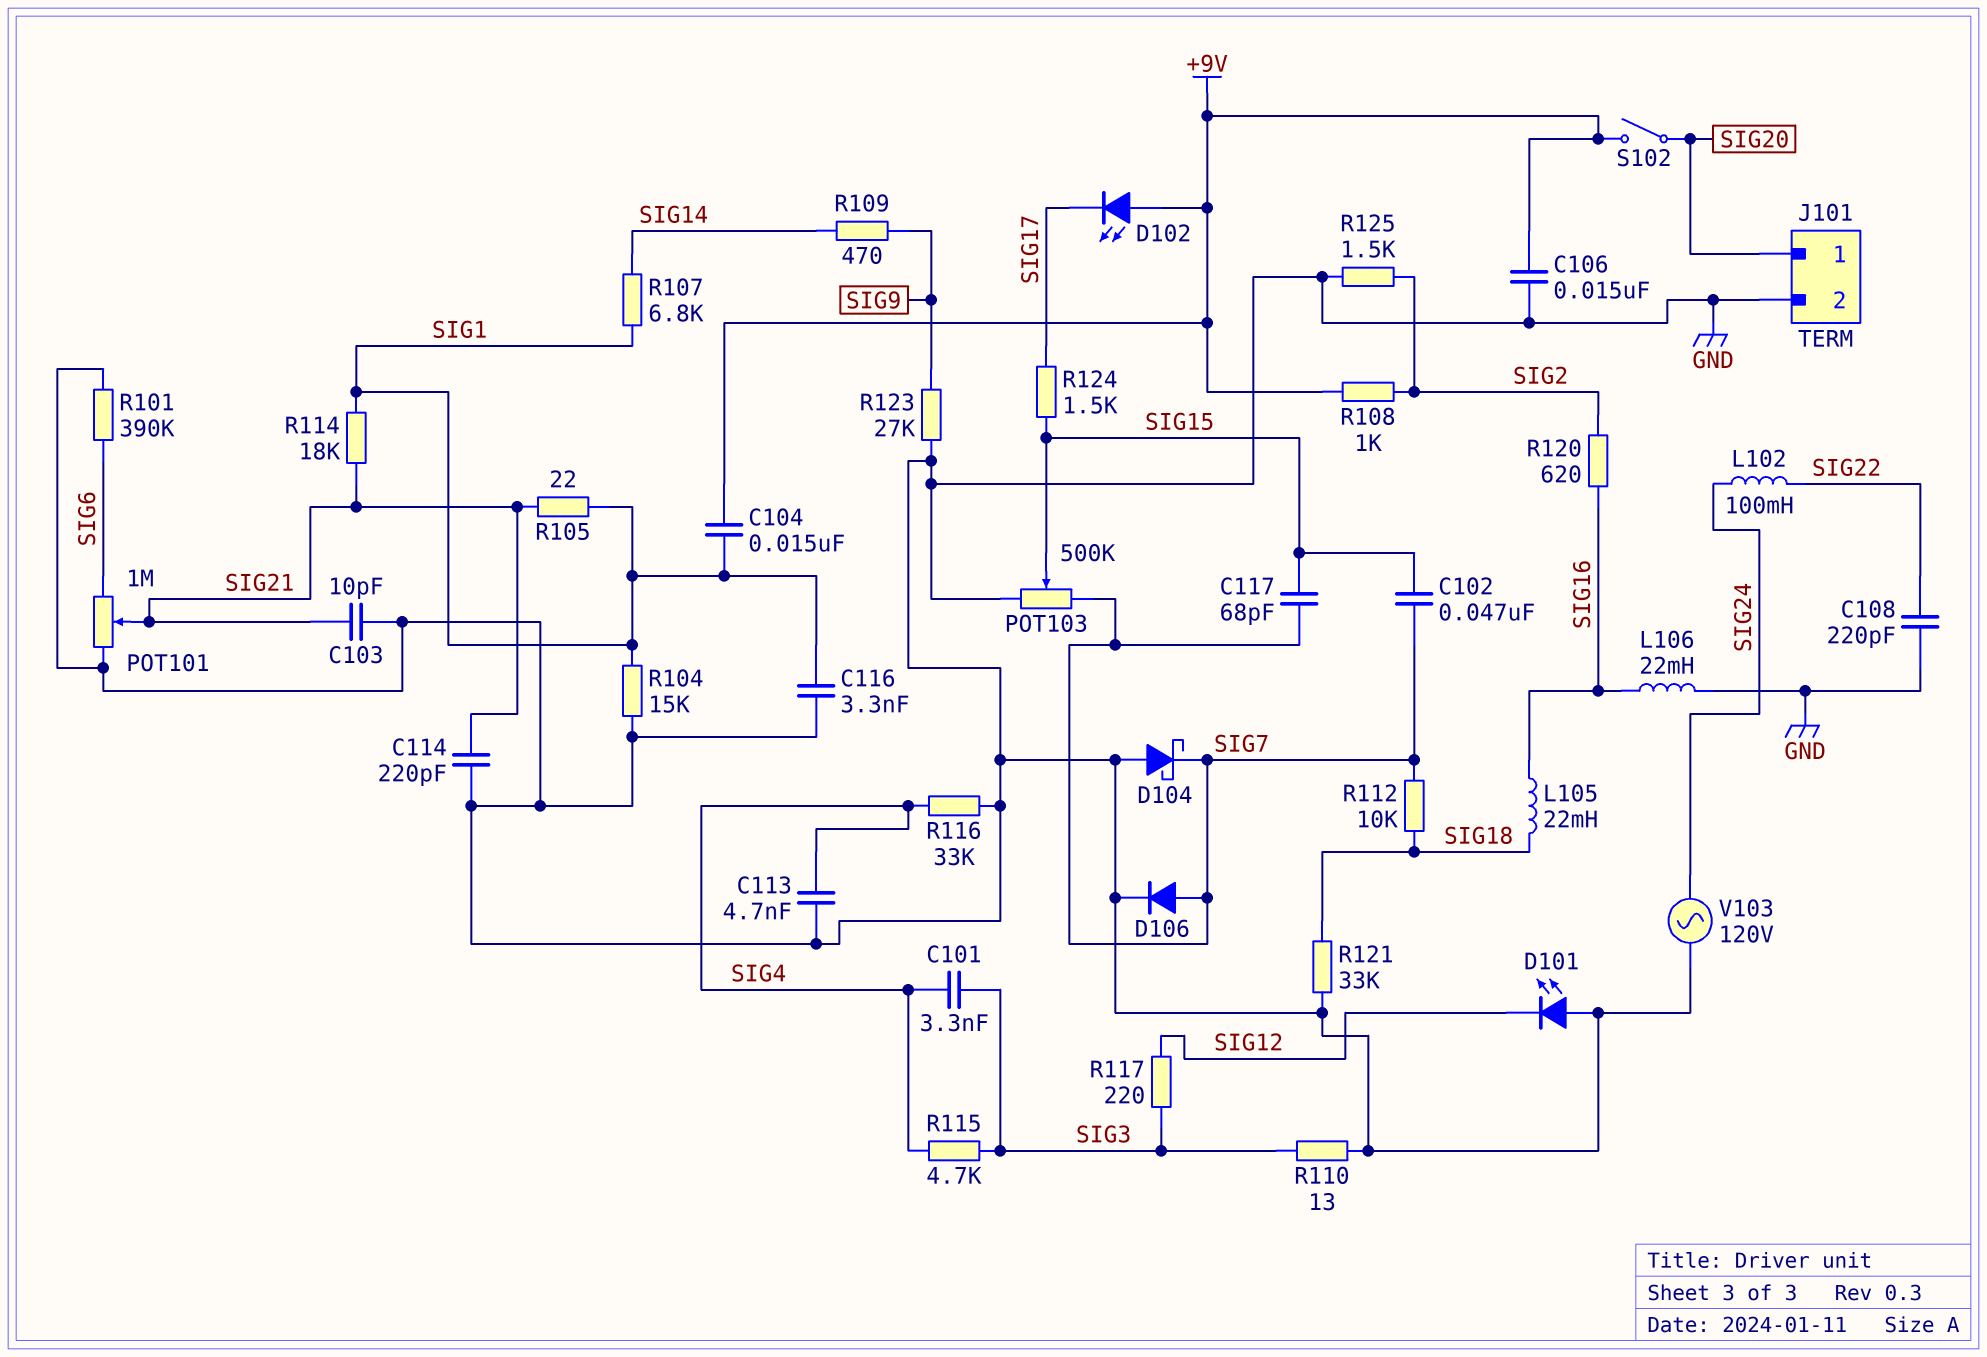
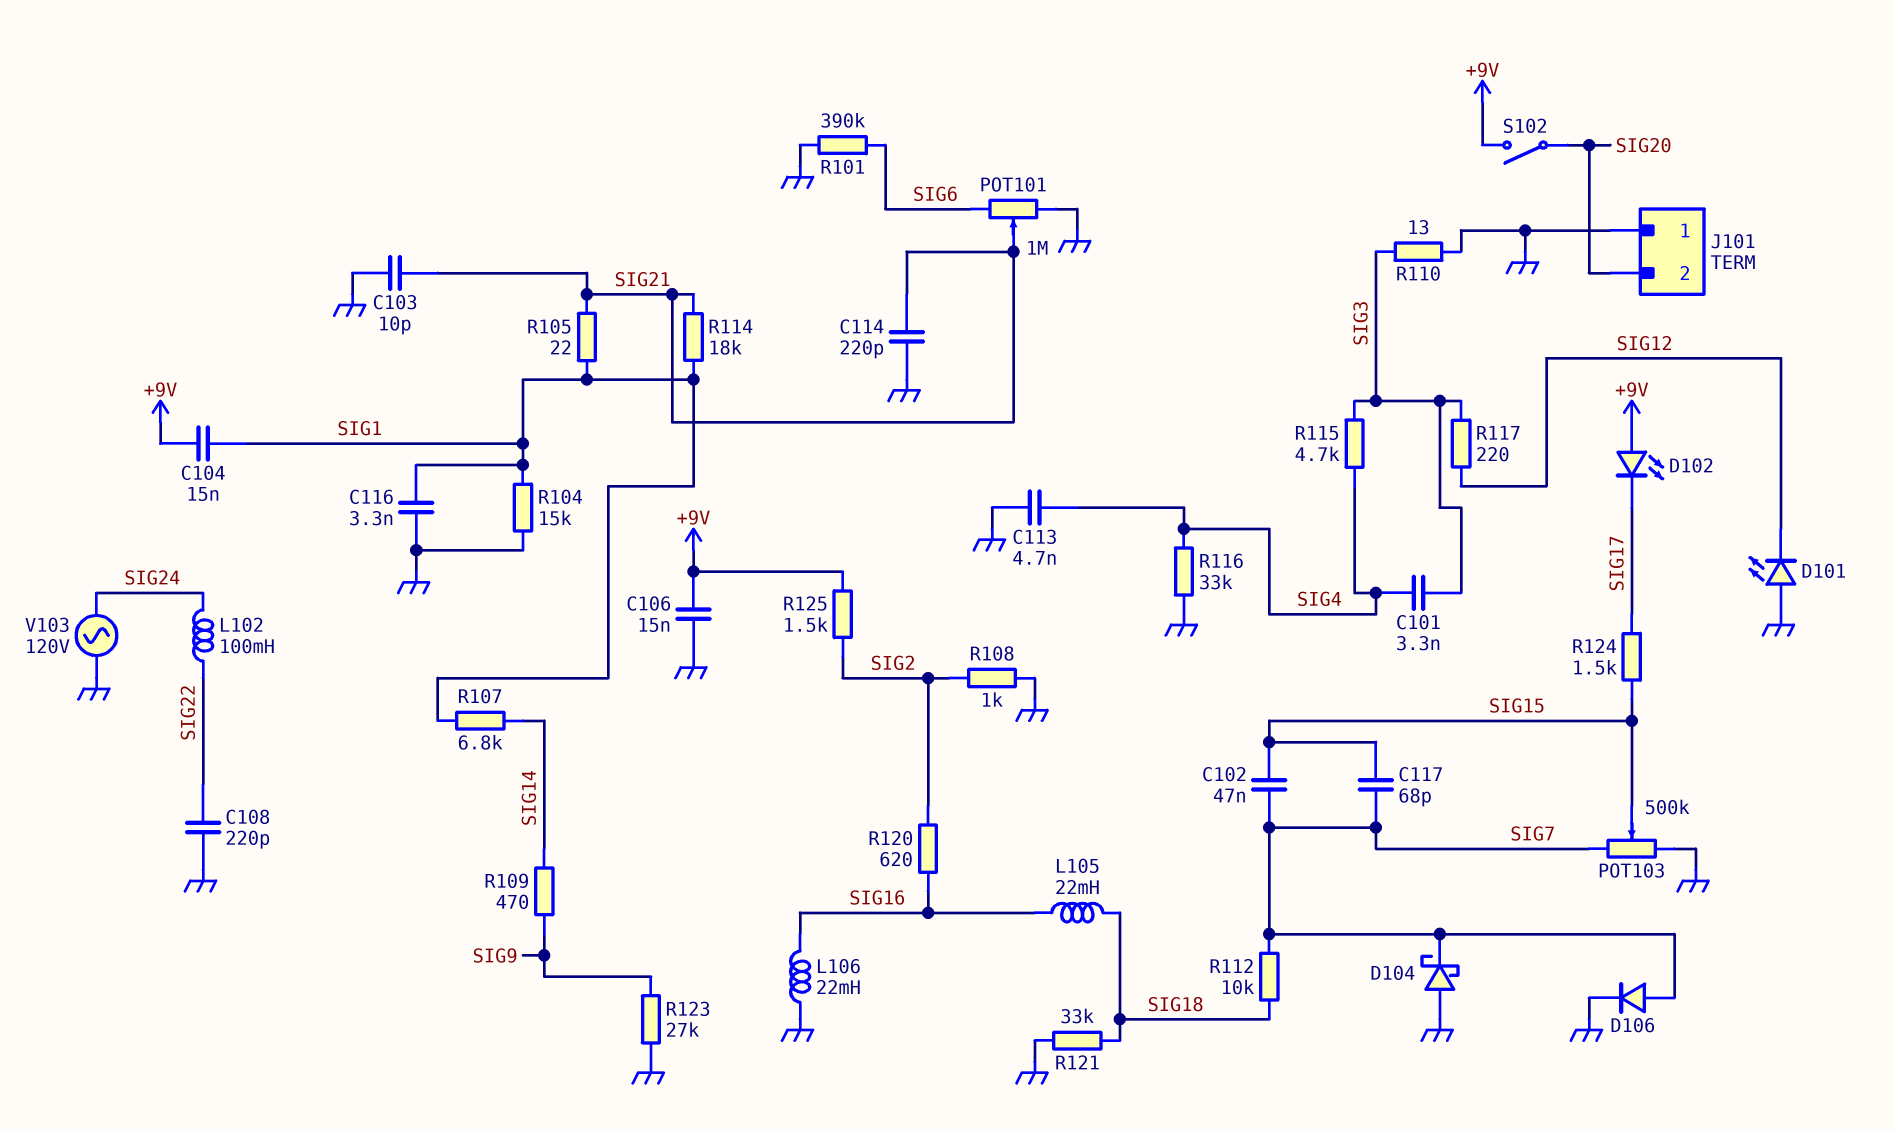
J101 pin 1: SIG20 -> GND
J101 pin 2: GND -> SIG20
R108: 1k (+9V, SIG2) -> 1k (GND, SIG2)
R125: 1.5k (GND, SIG2) -> 1.5k (+9V, SIG2)

